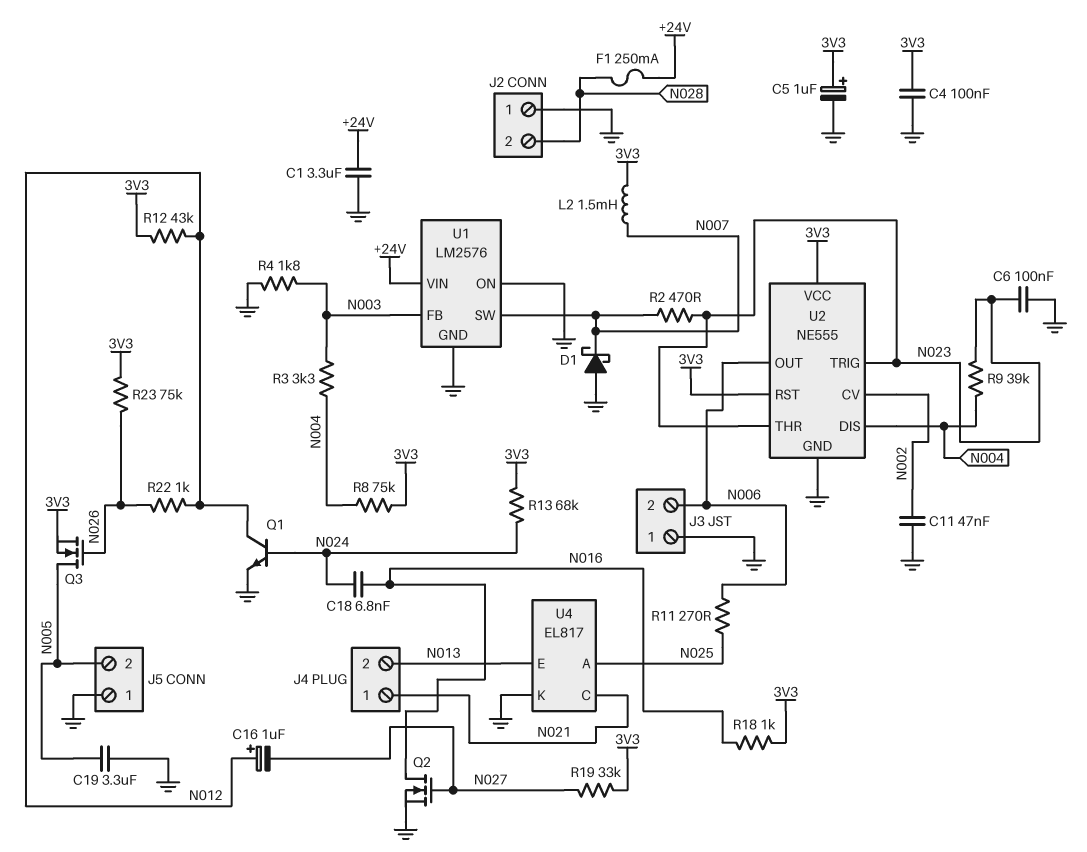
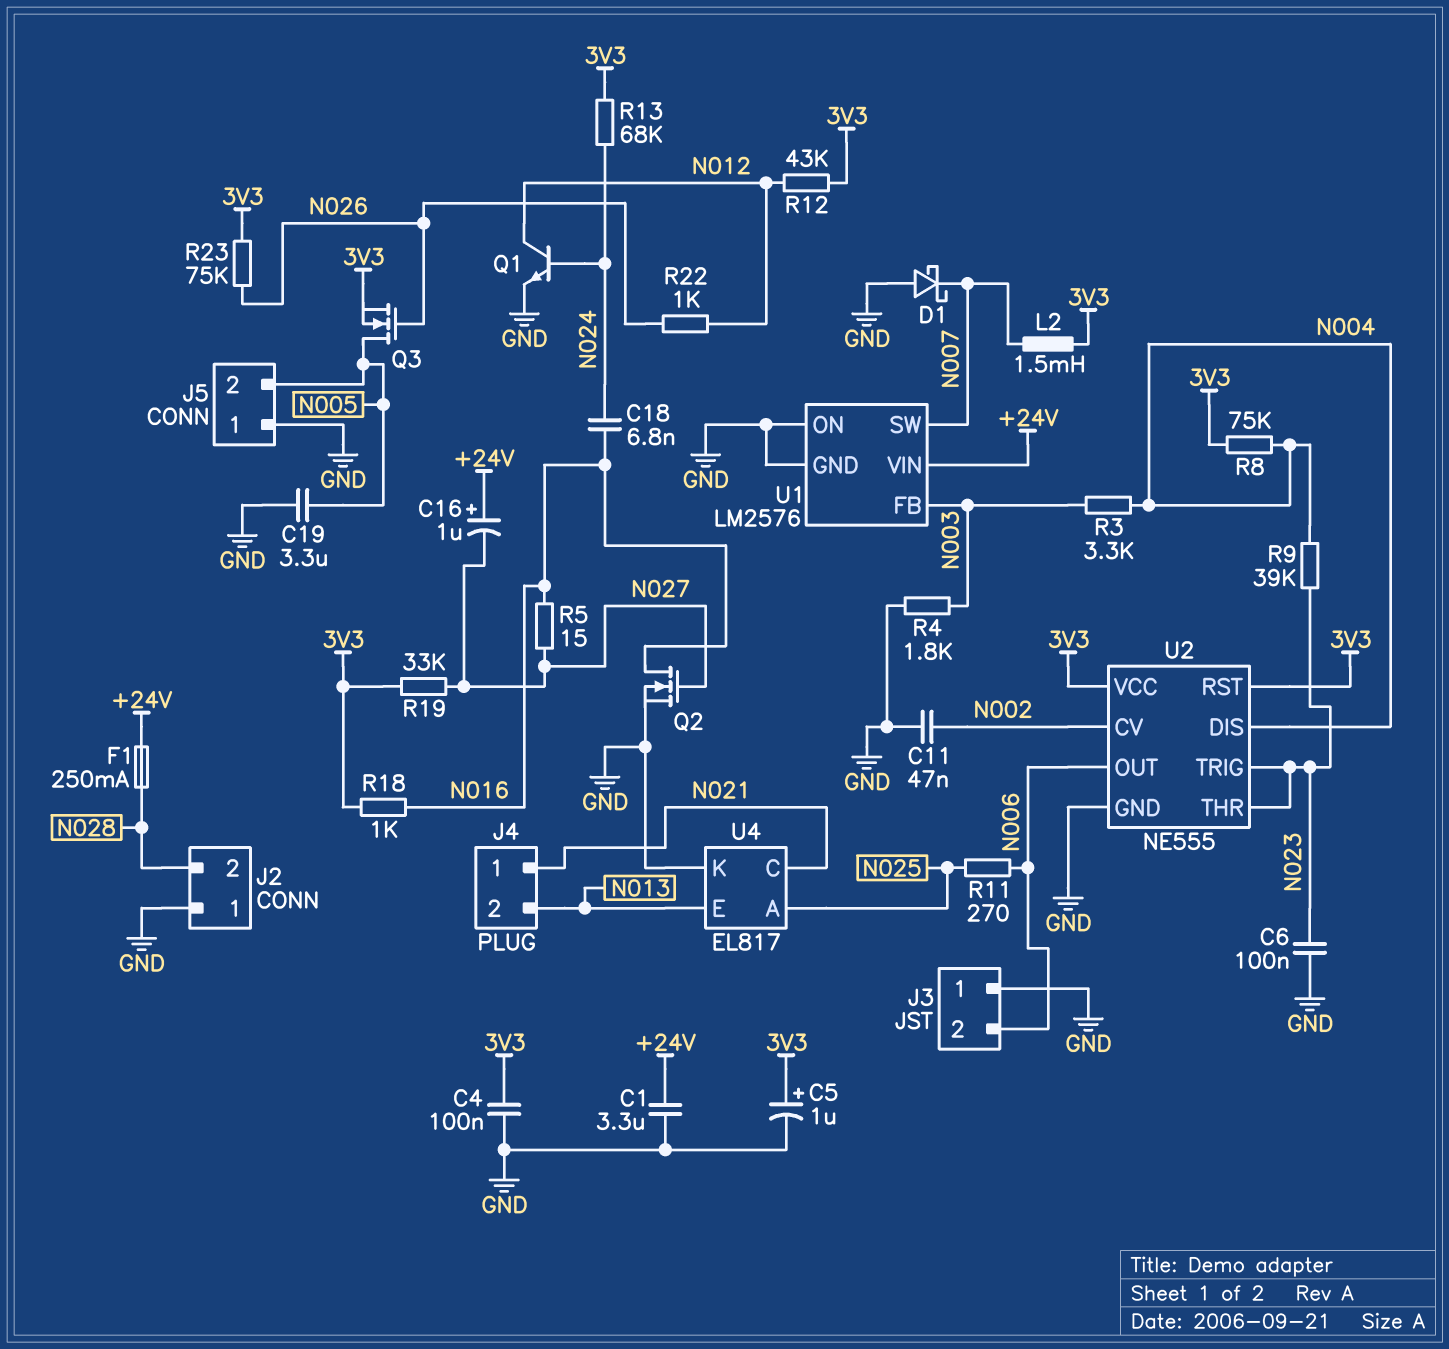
C16: 1uF (plus N012, minus N027) -> 1uF (plus +24V, minus N027)
R2: 470 (N007, N023) -> none
R5: none -> 15 (N016, N027)

